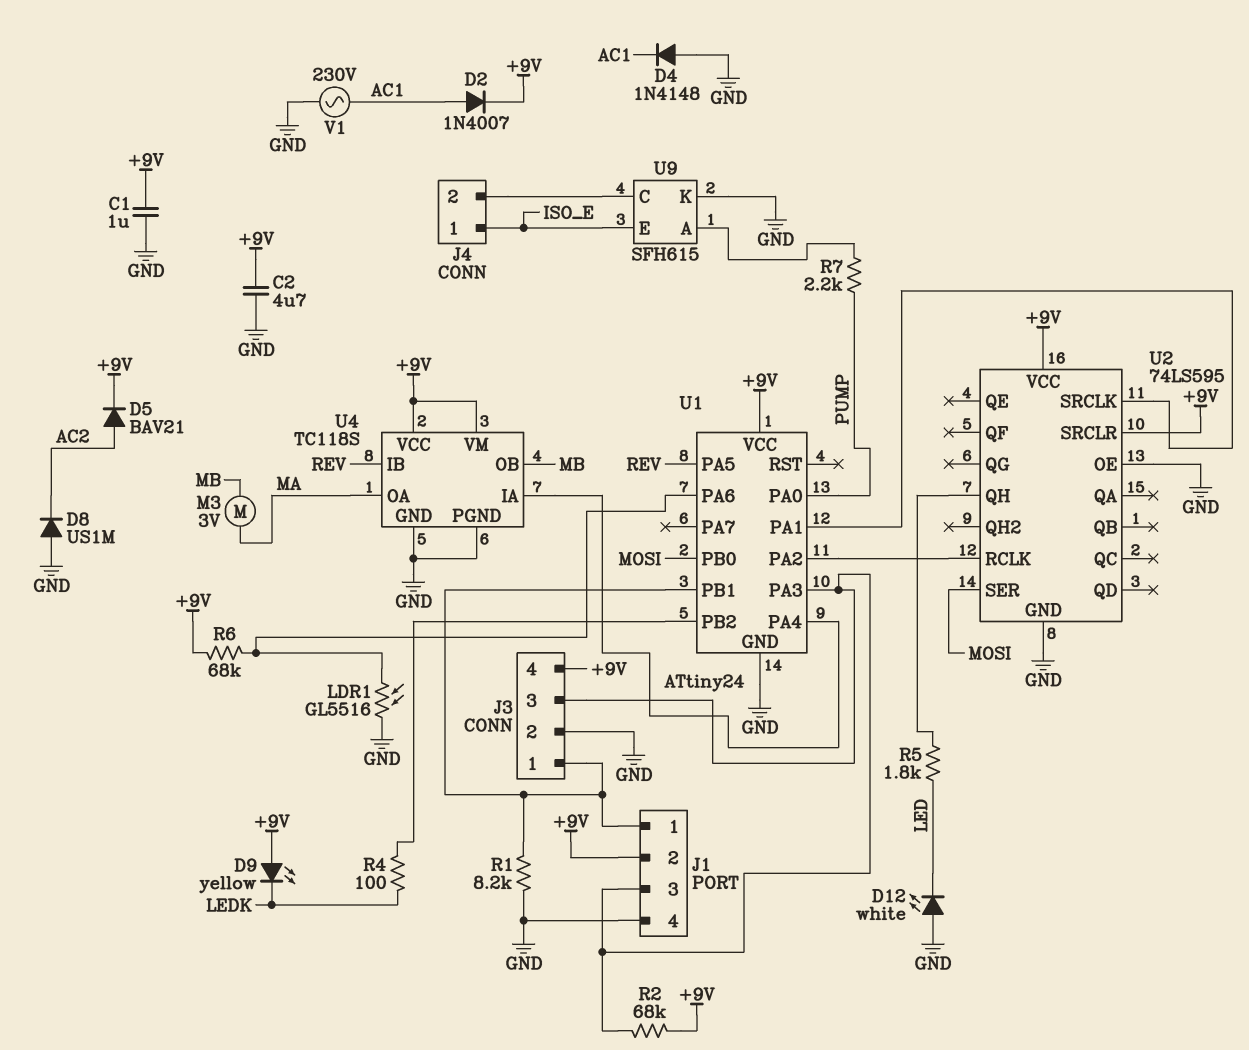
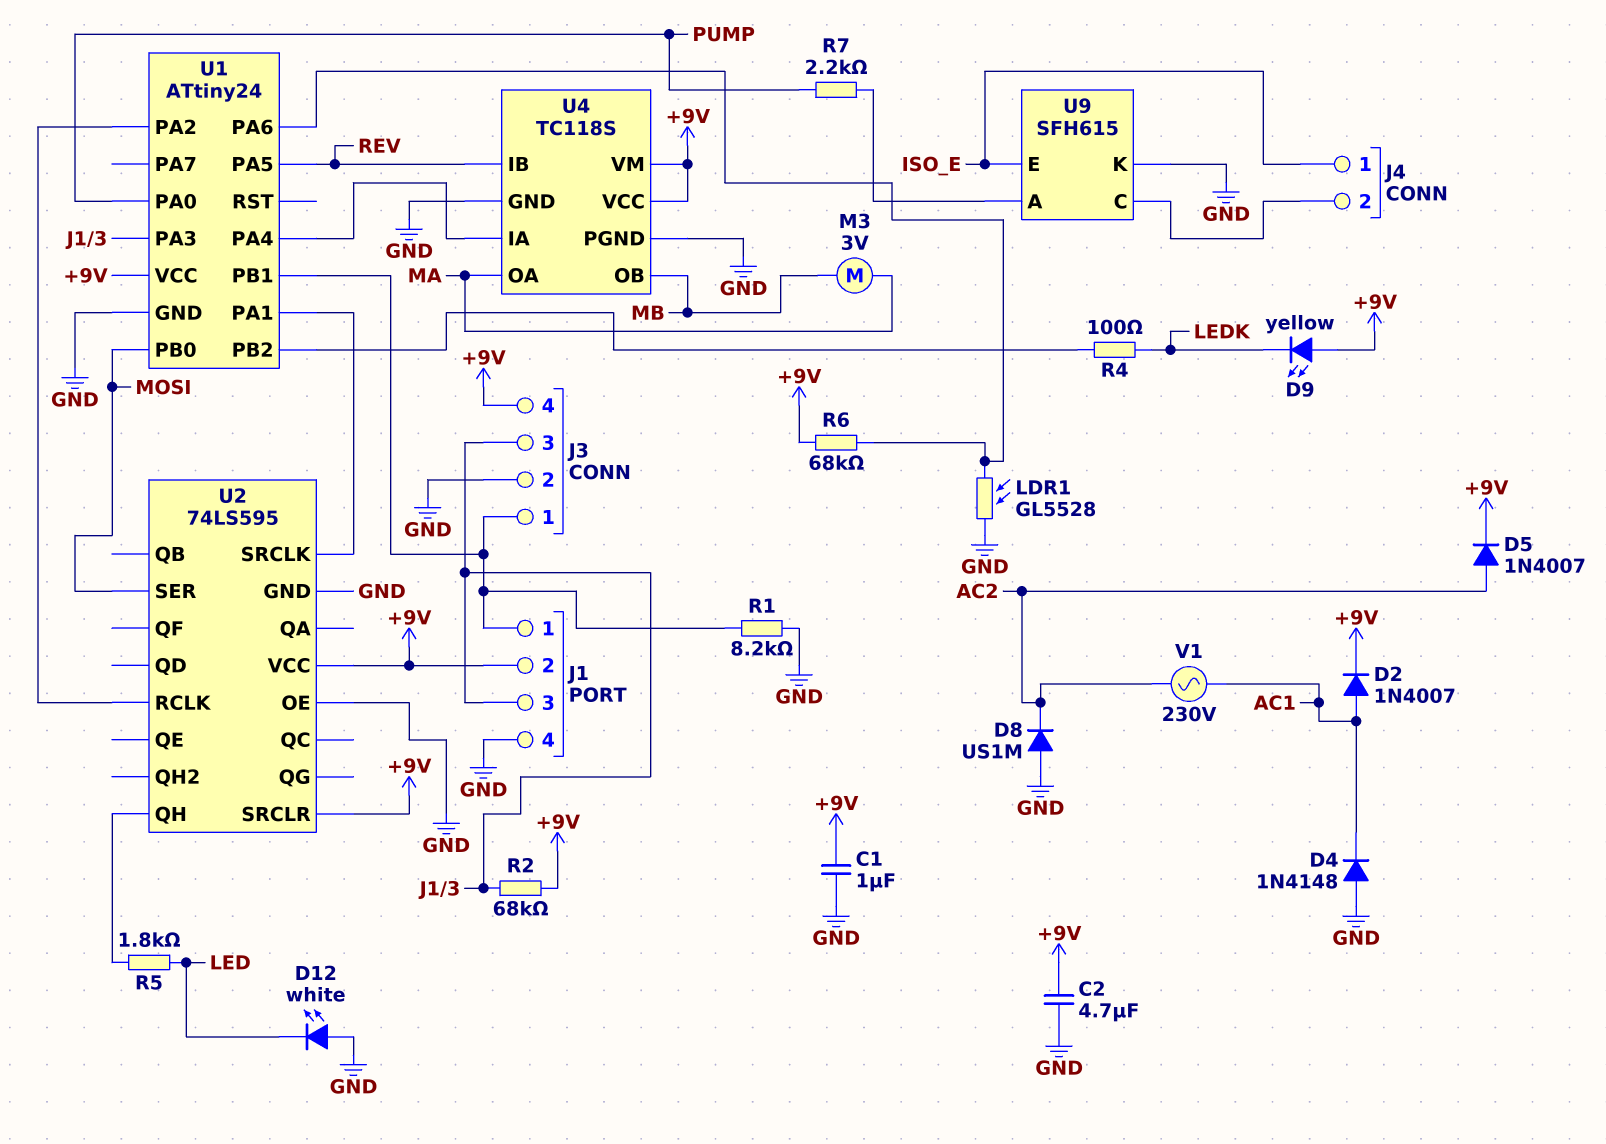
D5: diode BAV21 (A AC2, K +9V) -> diode 1N4007 (A AC2, K +9V)
LDR1: GL5516 (GND, U1/PA6) -> GL5528 (GND, U1/PA6)
V1: AC 230V (AC1, GND) -> AC 230V (AC1, AC2)

